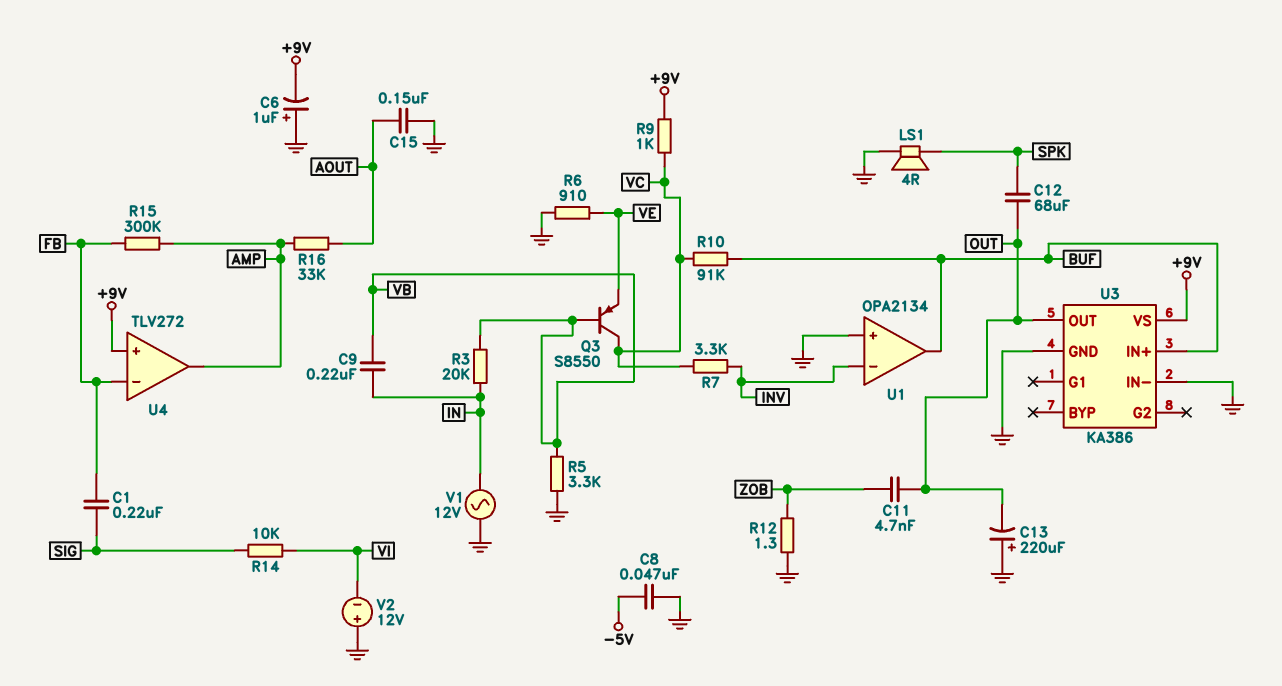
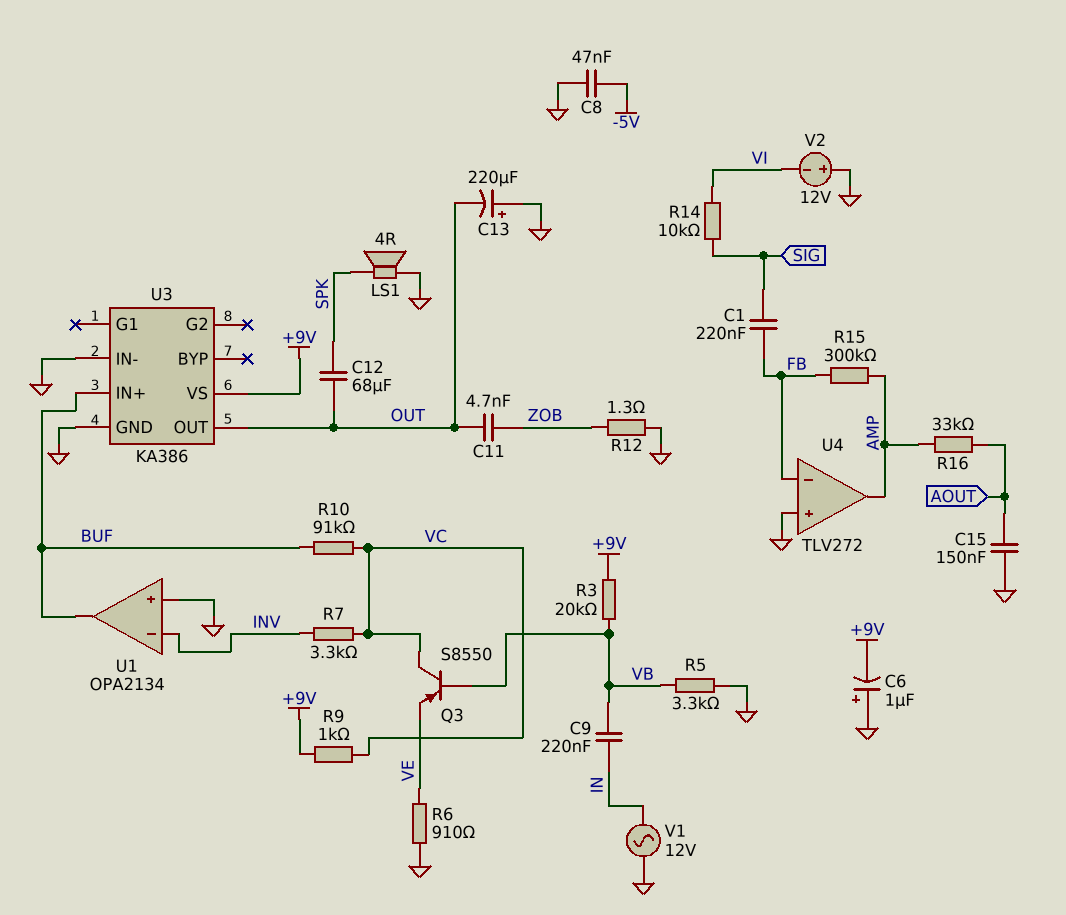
R3: 20k (IN, VB) -> 20k (+9V, VB)
U4 pin in+: +9V -> GND

